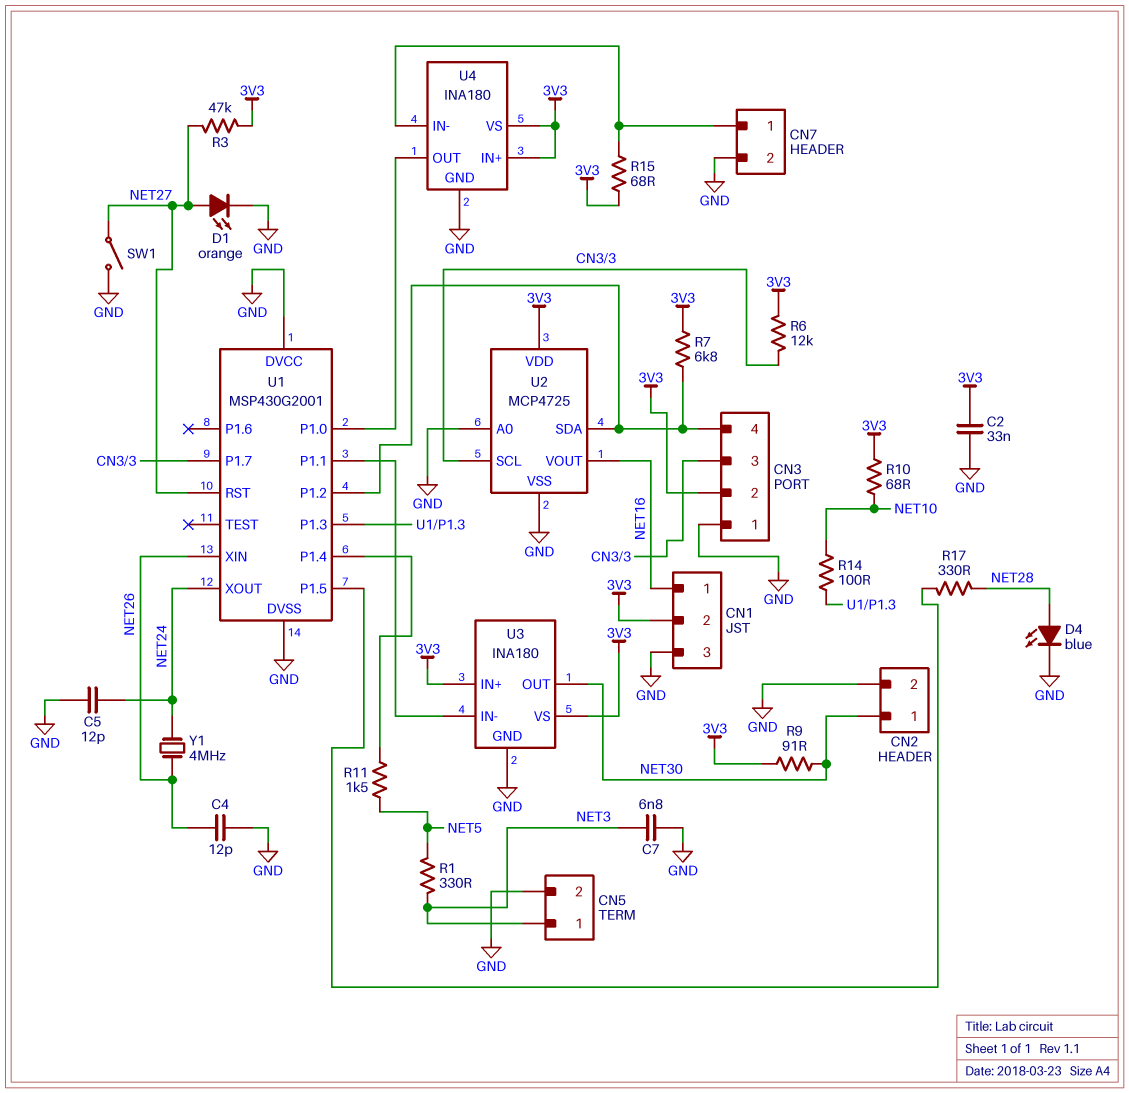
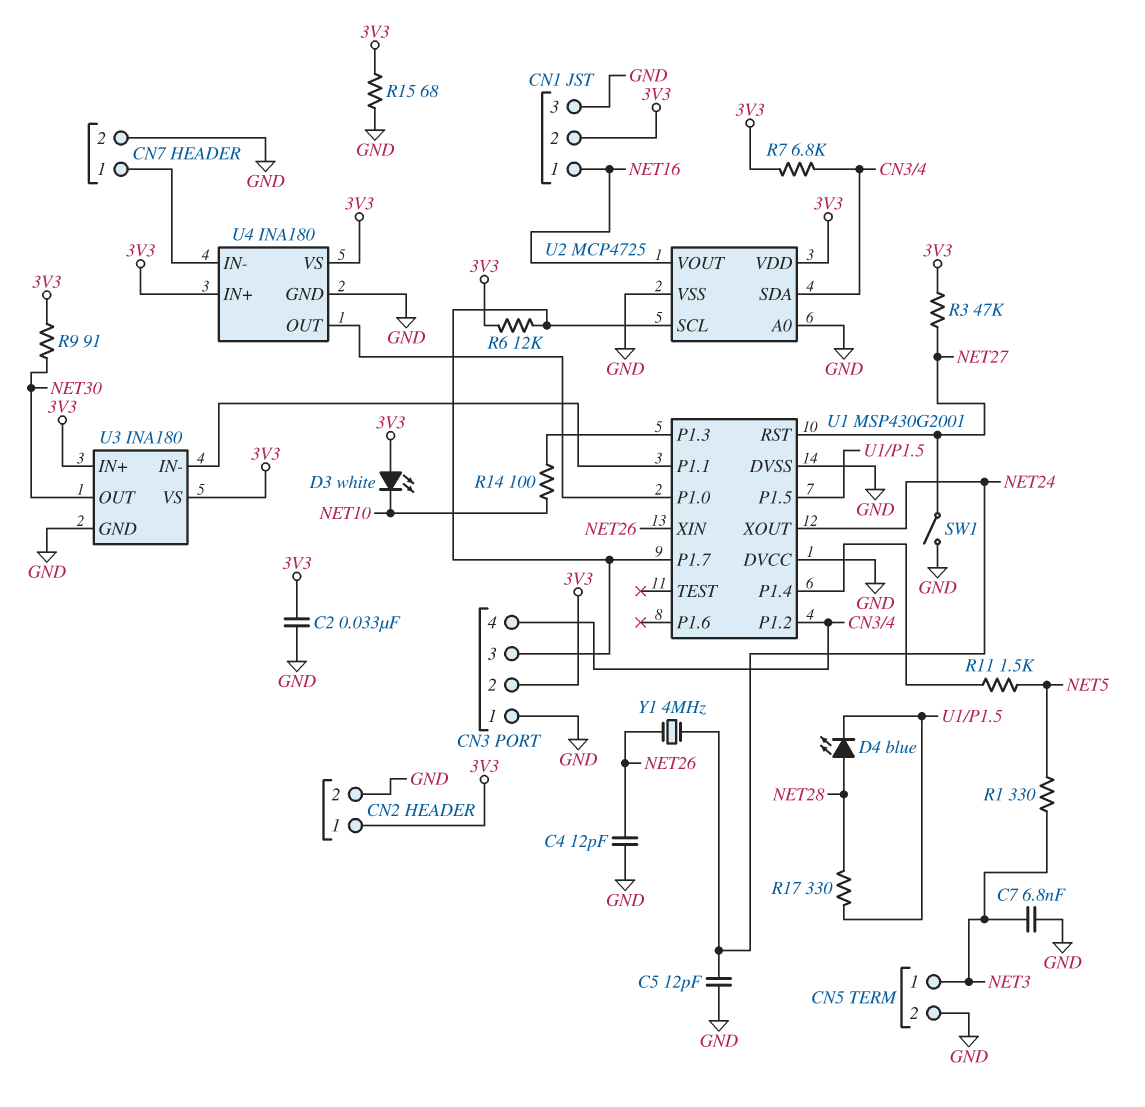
CN2 pin 1: NET30 -> 3V3
D1: LED orange (A NET27, K GND) -> none
D3: none -> LED white (A 3V3, K NET10)
D4: LED blue (A NET28, K GND) -> LED blue (A NET28, K U1/P1.5)
R10: 68 (3V3, NET10) -> none
R15: 68 (3V3, CN7/1) -> 68 (3V3, GND)

